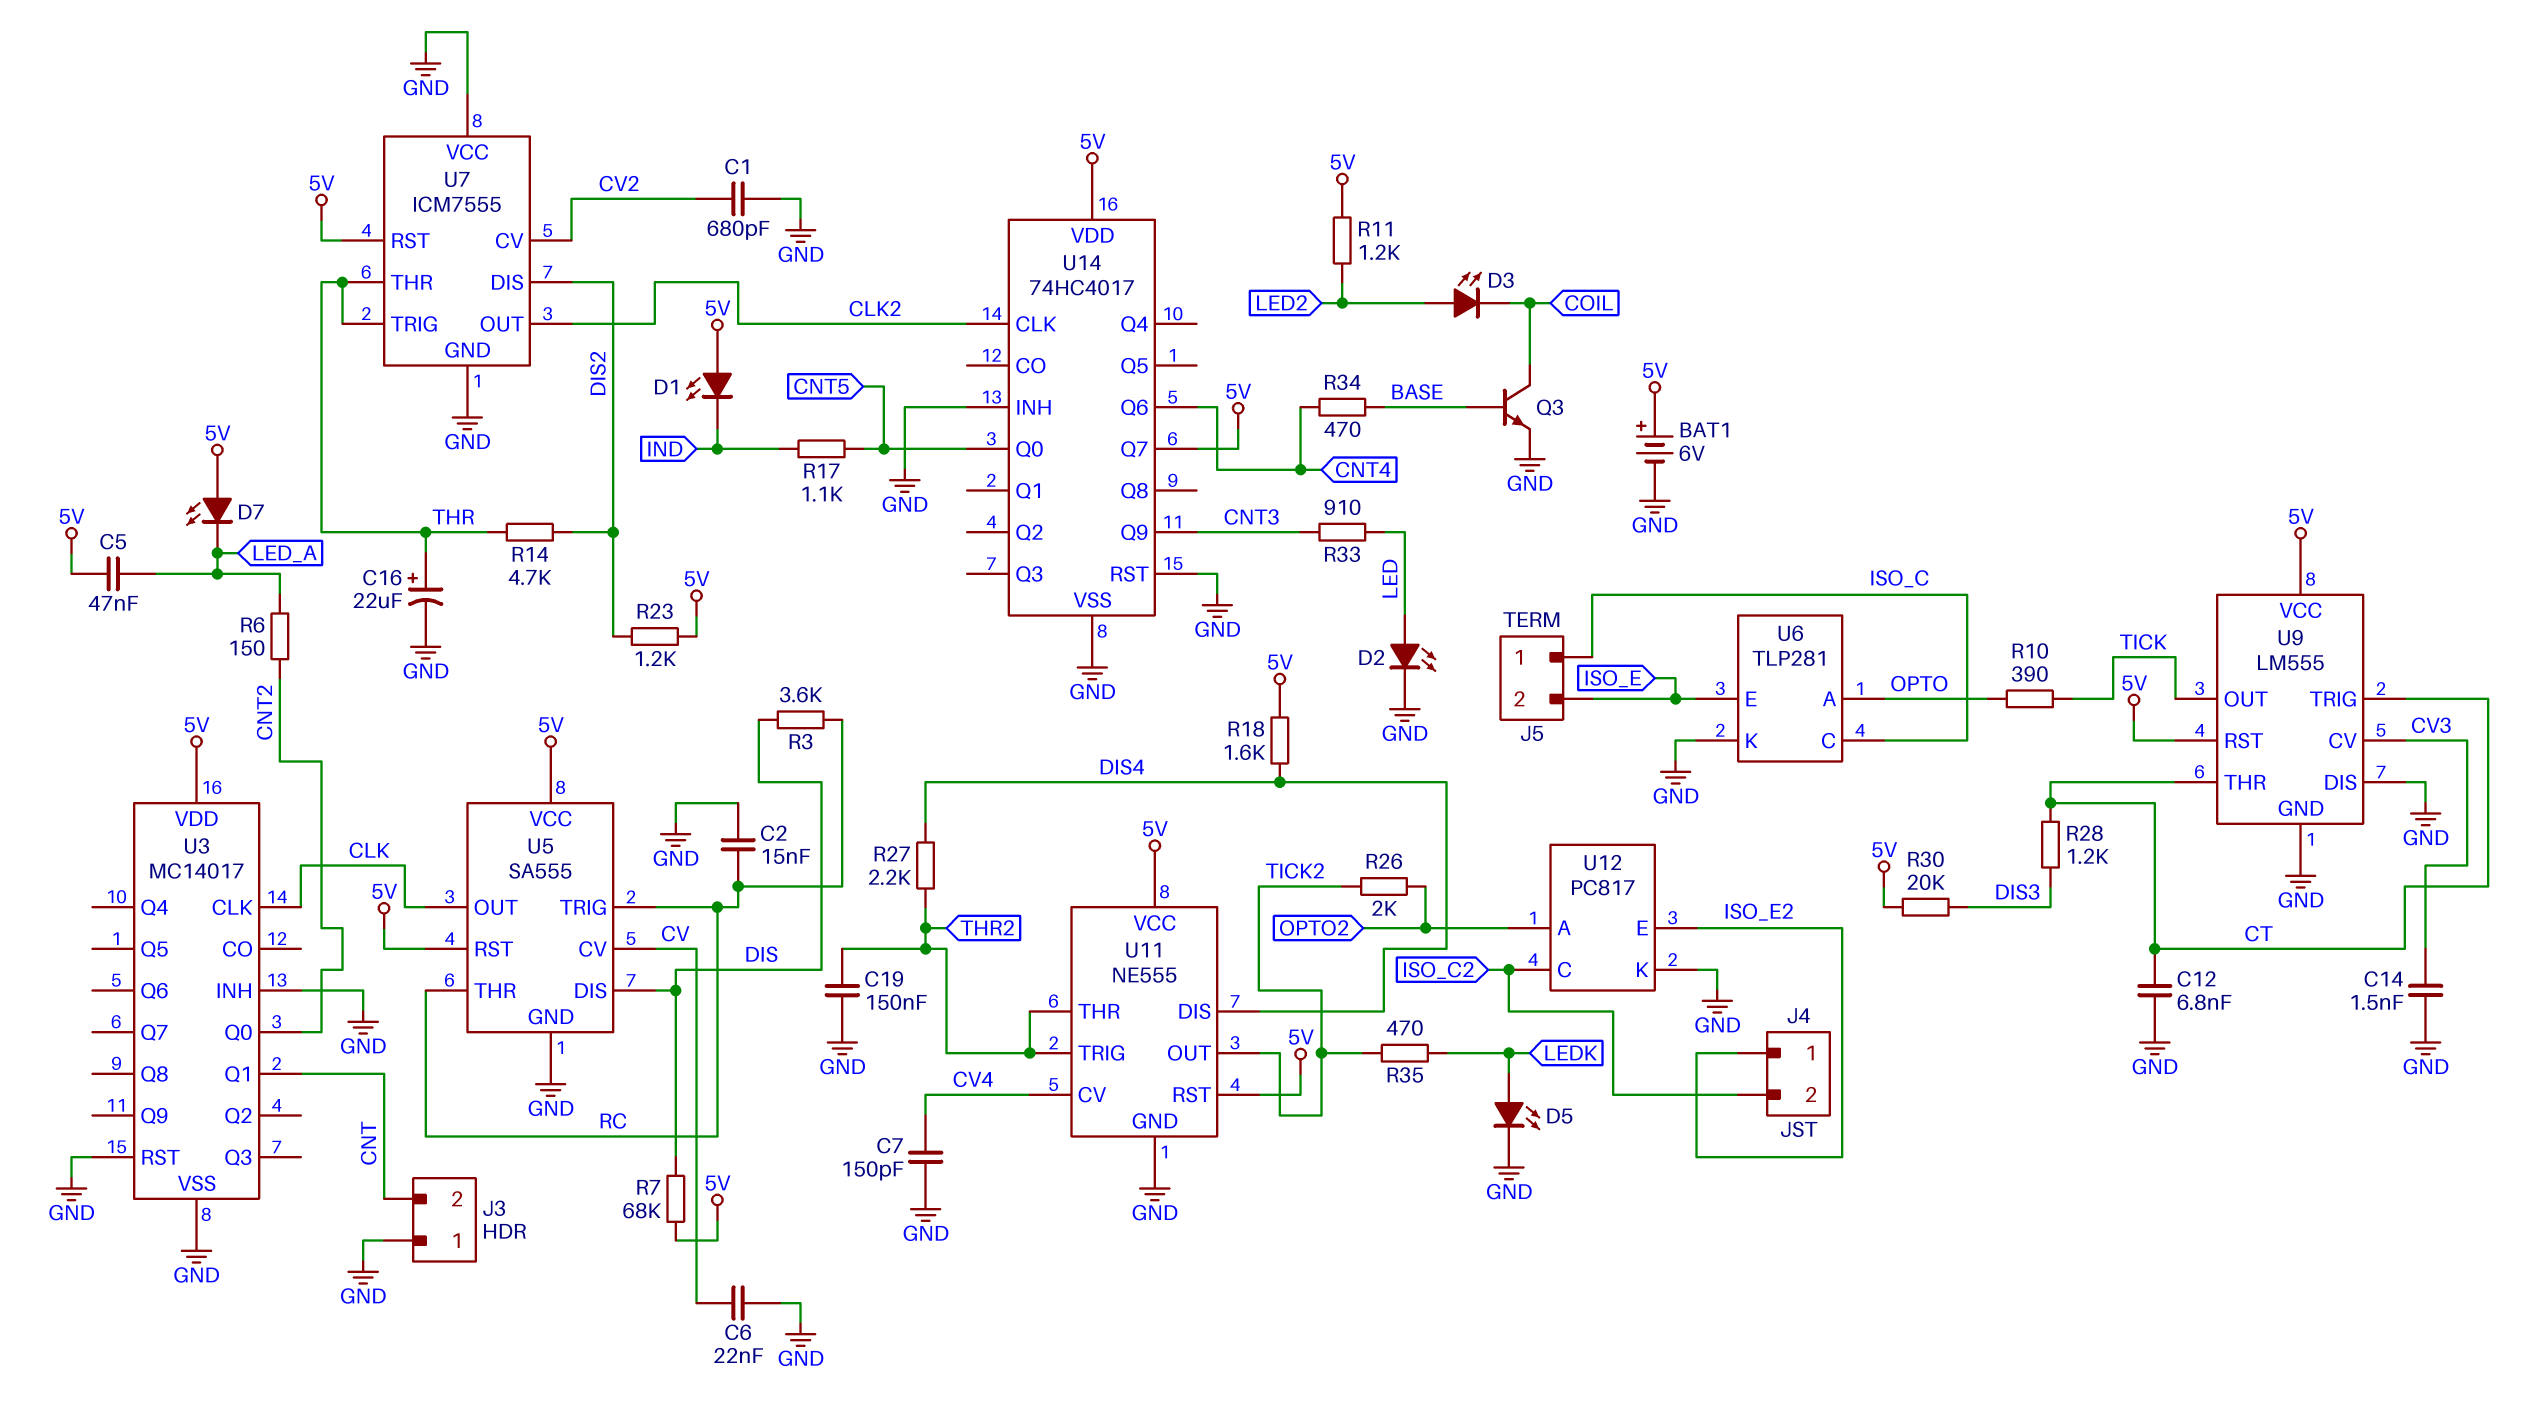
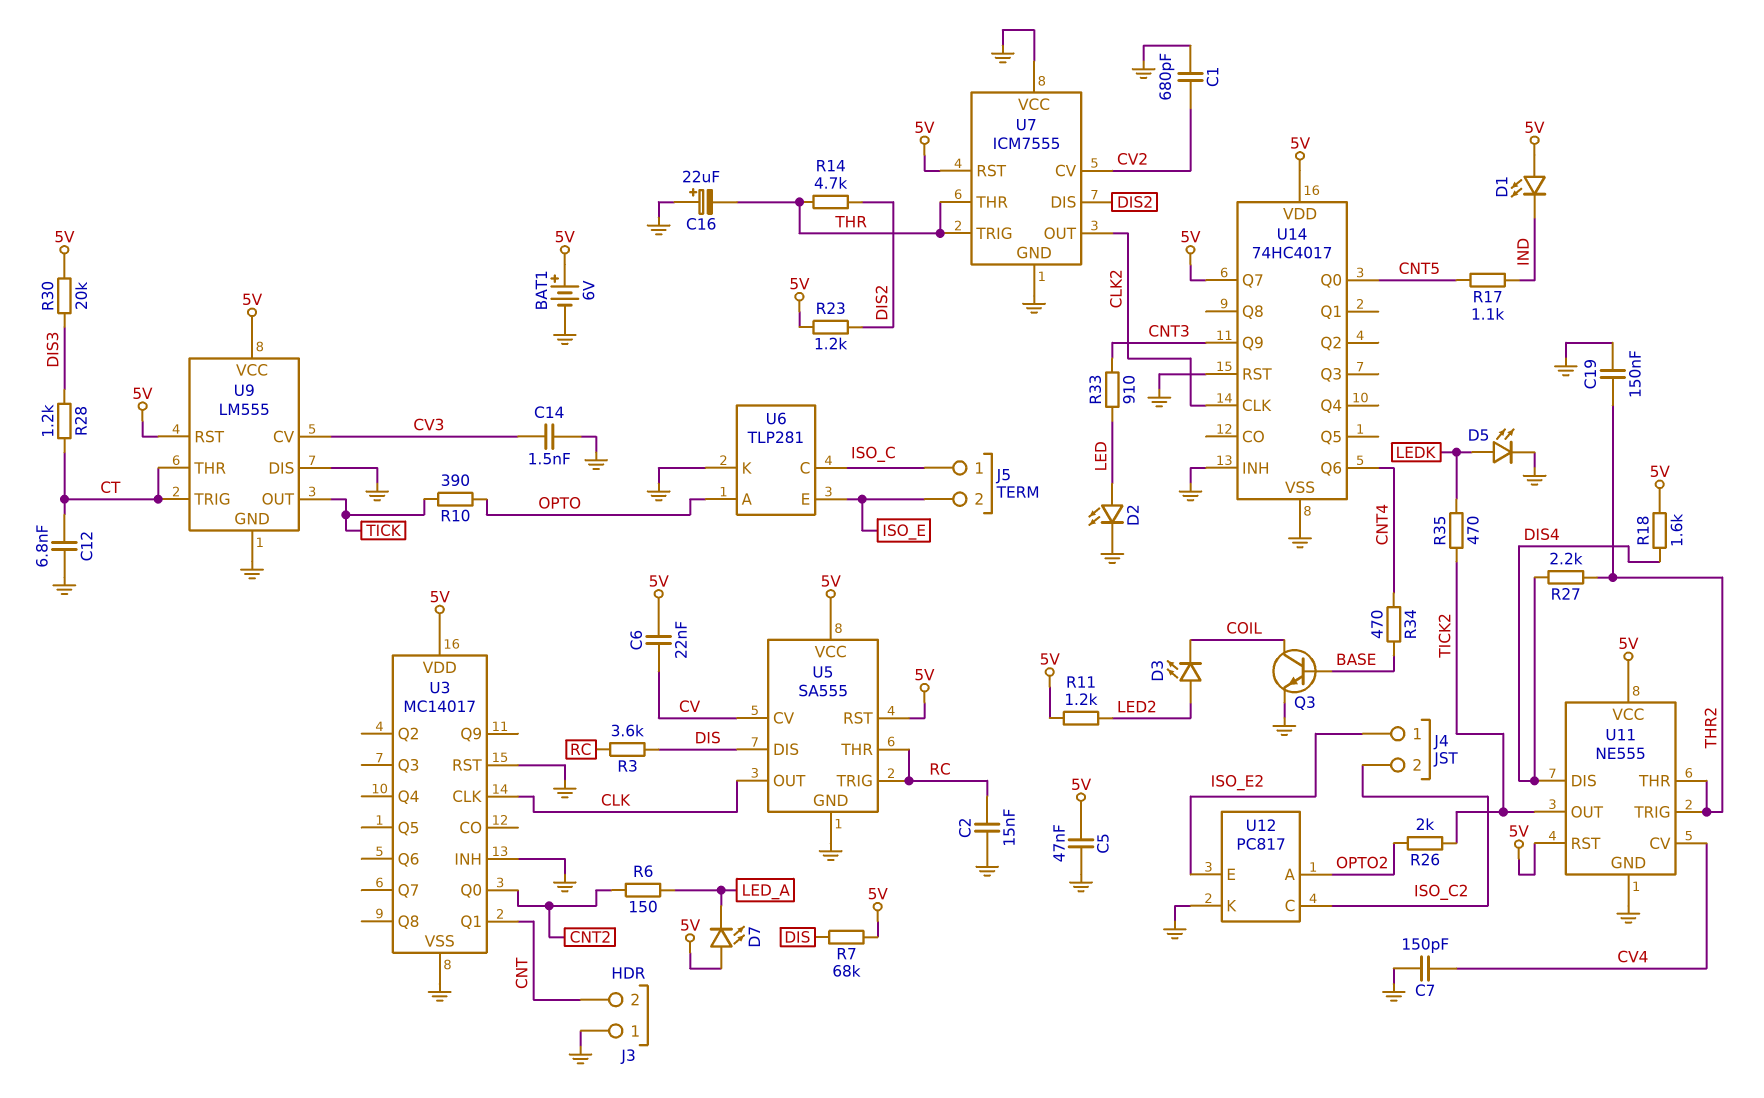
C5: 47nF (5V, LED_A) -> 47nF (5V, GND)
C6: 22nF (CV, GND) -> 22nF (5V, CV)
C16: 22uF (plus THR, minus GND) -> 22uF (plus GND, minus THR)

